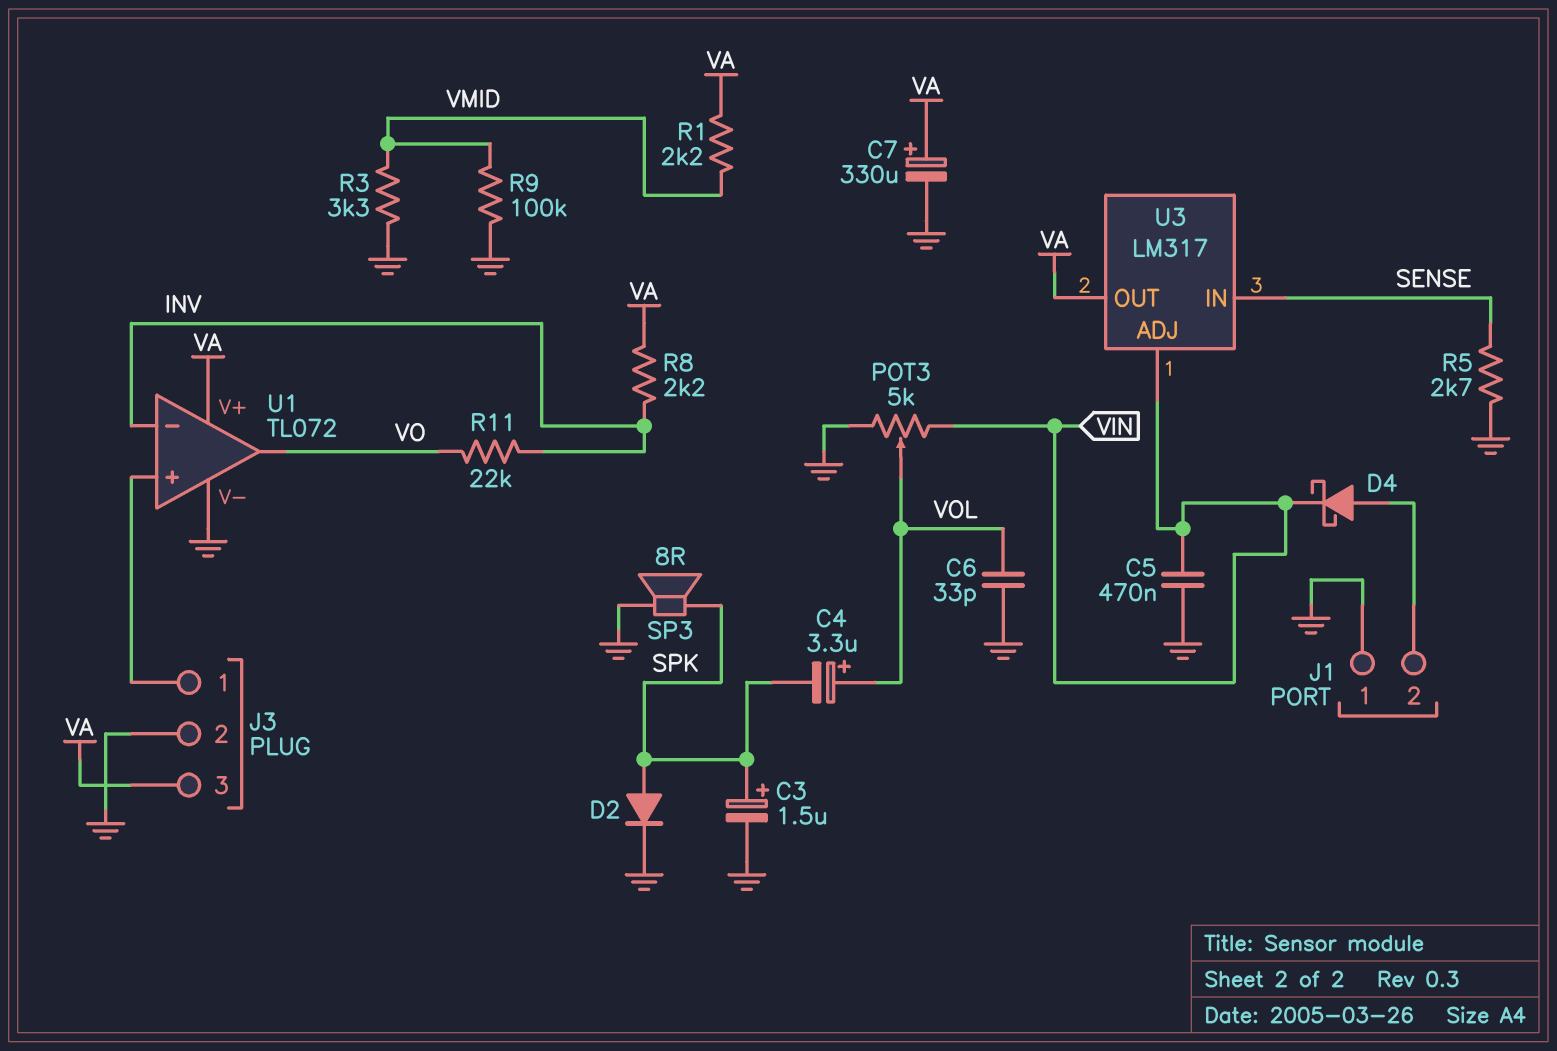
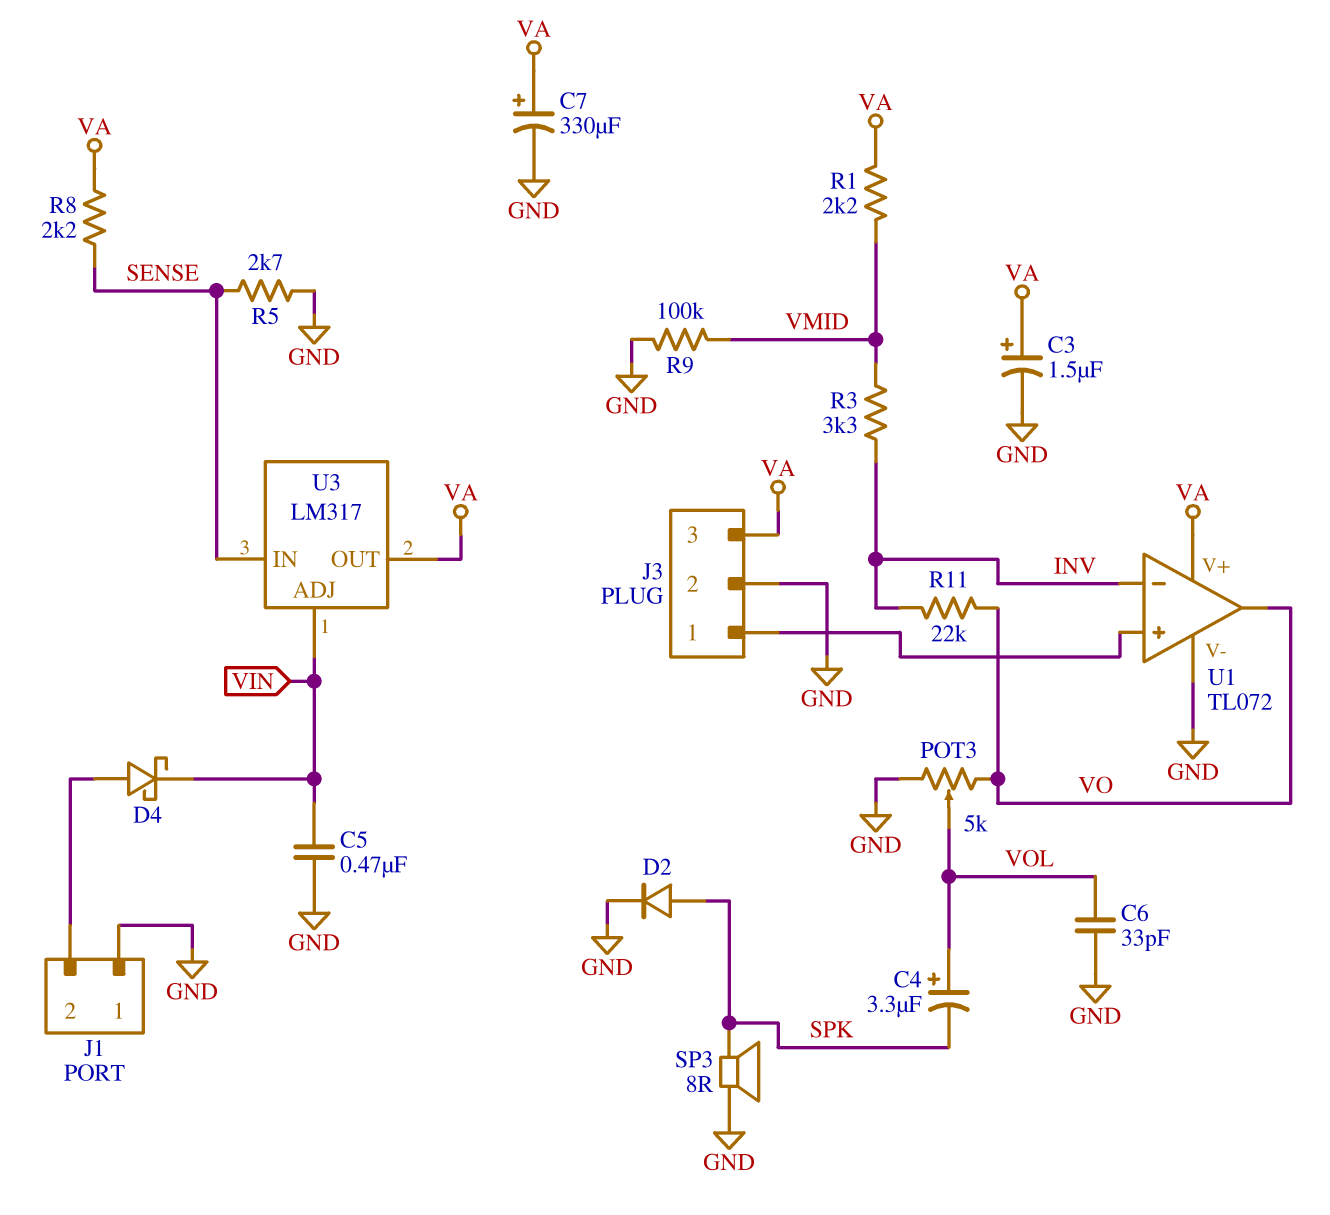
C3: 1.5uF (plus SPK, minus GND) -> 1.5uF (plus VA, minus GND)
POT3: 5k (GND, VIN, wiper VOL) -> 5k (GND, VO, wiper VOL)
R3: 3.3k (GND, VMID) -> 3.3k (INV, VMID)
R8: 2.2k (INV, VA) -> 2.2k (SENSE, VA)

